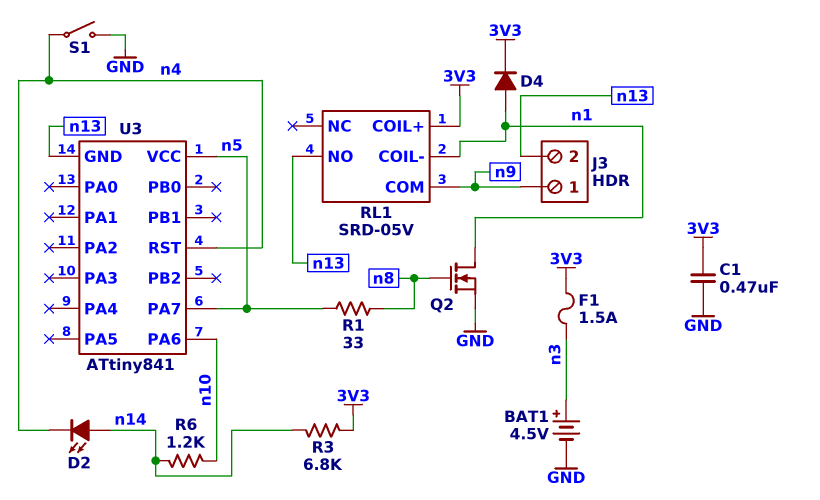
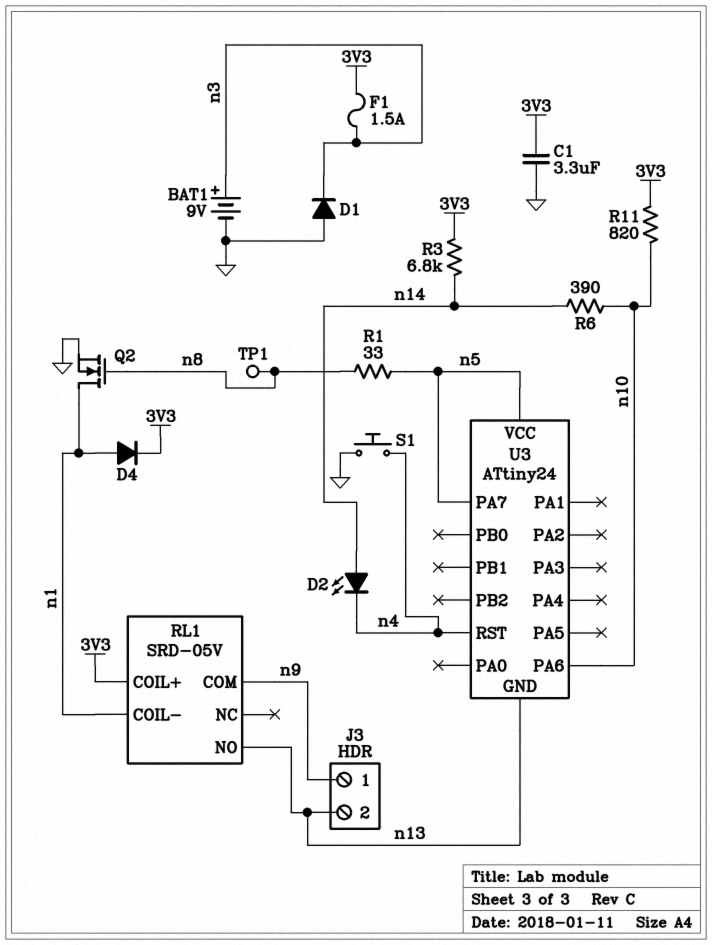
BAT1: 4.5V (plus n3, minus GND) -> 9V (plus n3, minus GND)
C1: 470nF (3V3, GND) -> 3.3uF (3V3, GND)
D1: none -> diode (A GND, K n3)
R6: 1.2k (n10, n14) -> 390 (n10, n14)
R11: none -> 820 (3V3, n10)
S1: switch (GND, n4) -> button (GND, n4)
TP1: none -> test point (n8)
U3: ATtiny841 -> ATtiny24

